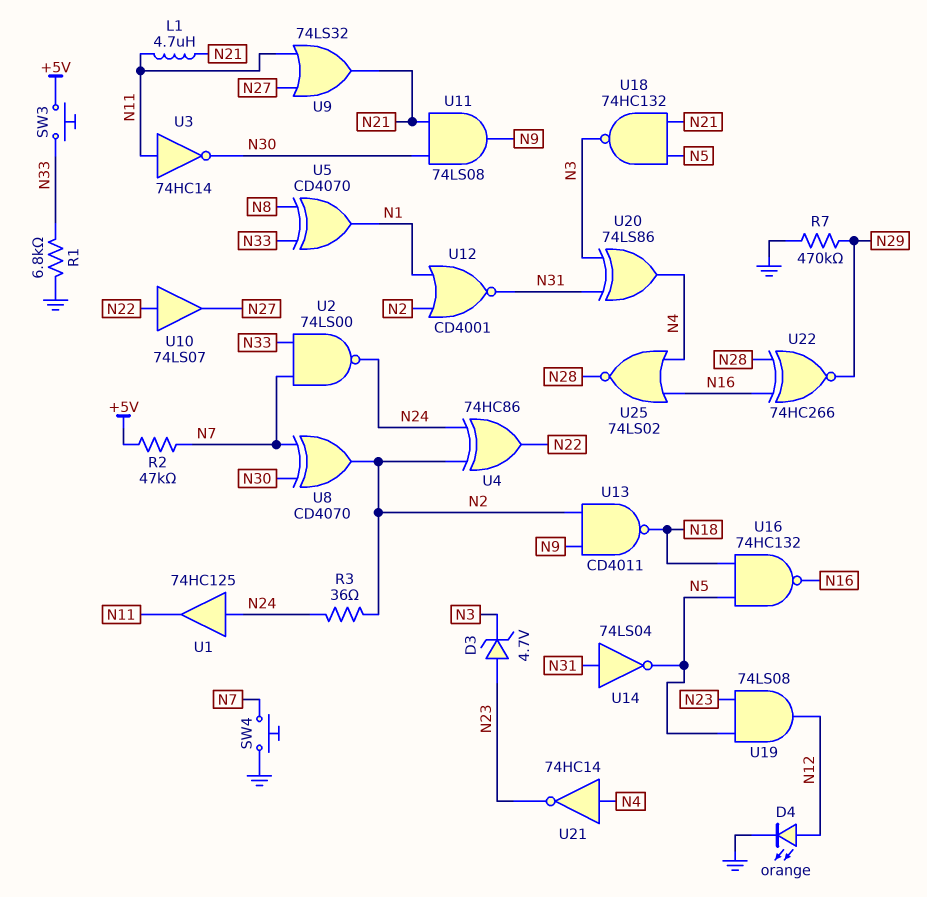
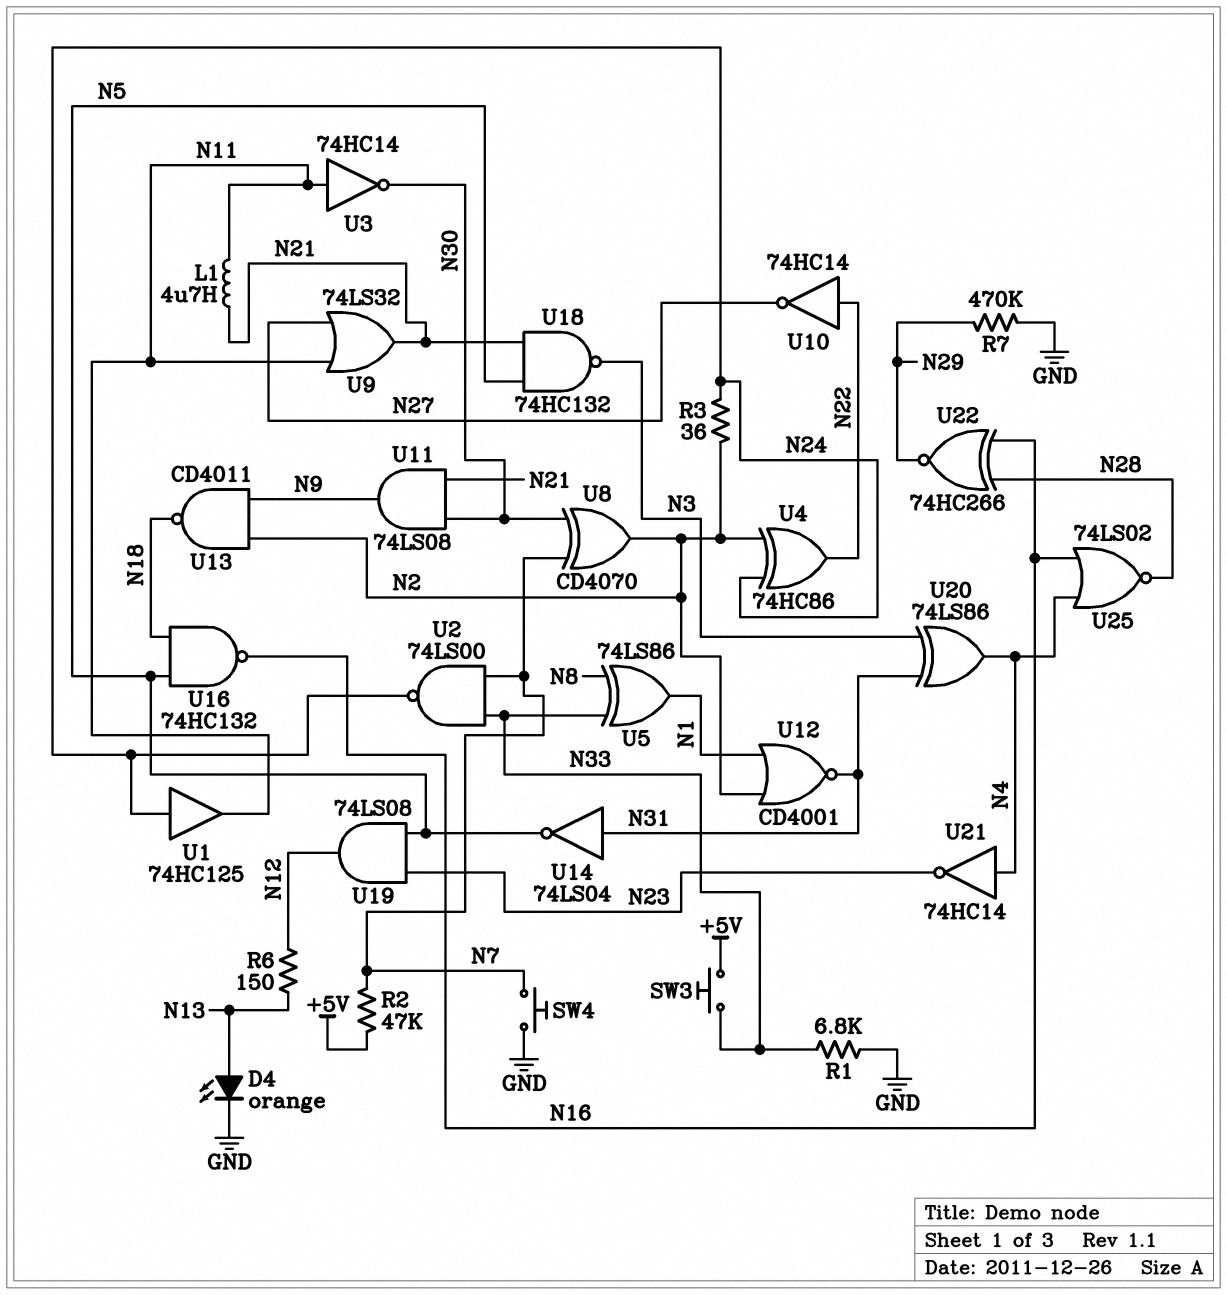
D3: zener 4.7V (A N23, K N3) -> none
D4: LED orange (A N12, K GND) -> LED orange (A N13, K GND)
R6: none -> 150 (N12, N13)
U5: XOR CD4070 (in N8, in N33, out N1) -> XOR 74LS86 (in N8, in N33, out N1)
U10: buffer 74LS07 (in N22, out N27) -> NOT 74HC14 (in N22, out N27)

